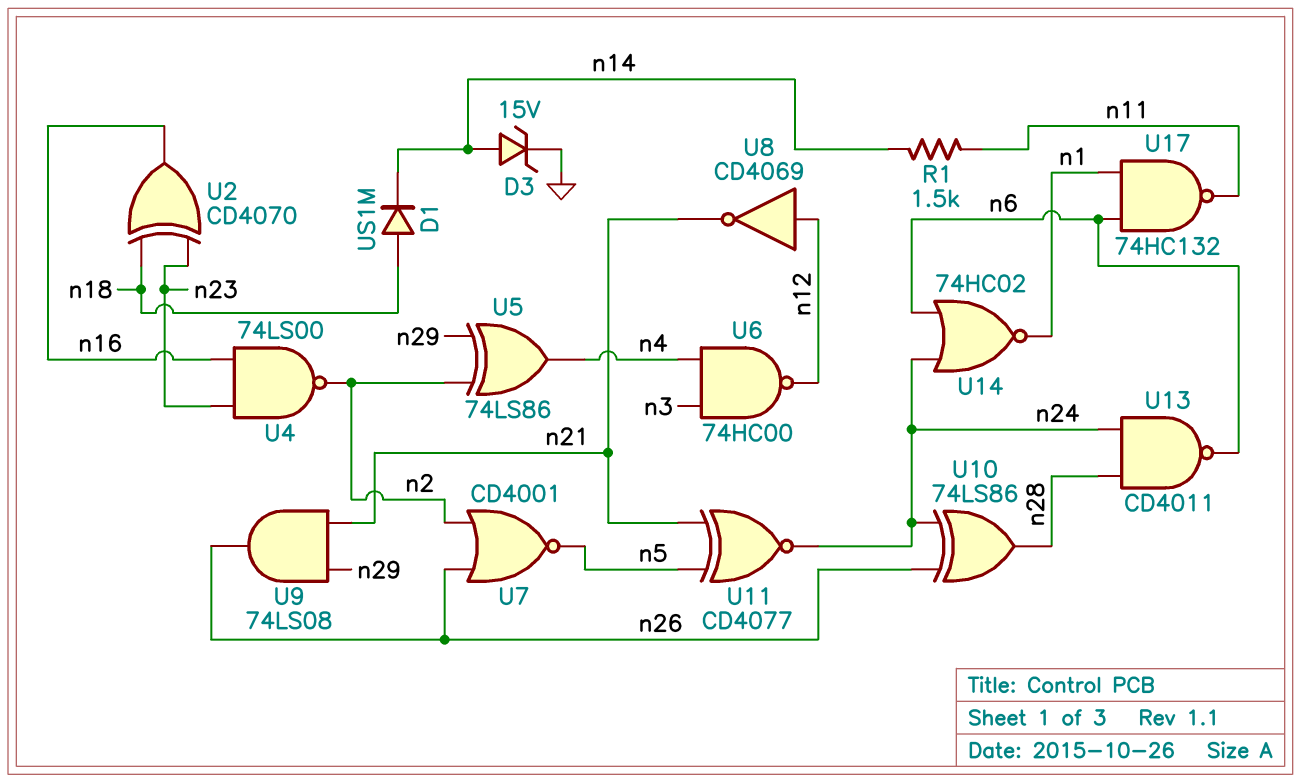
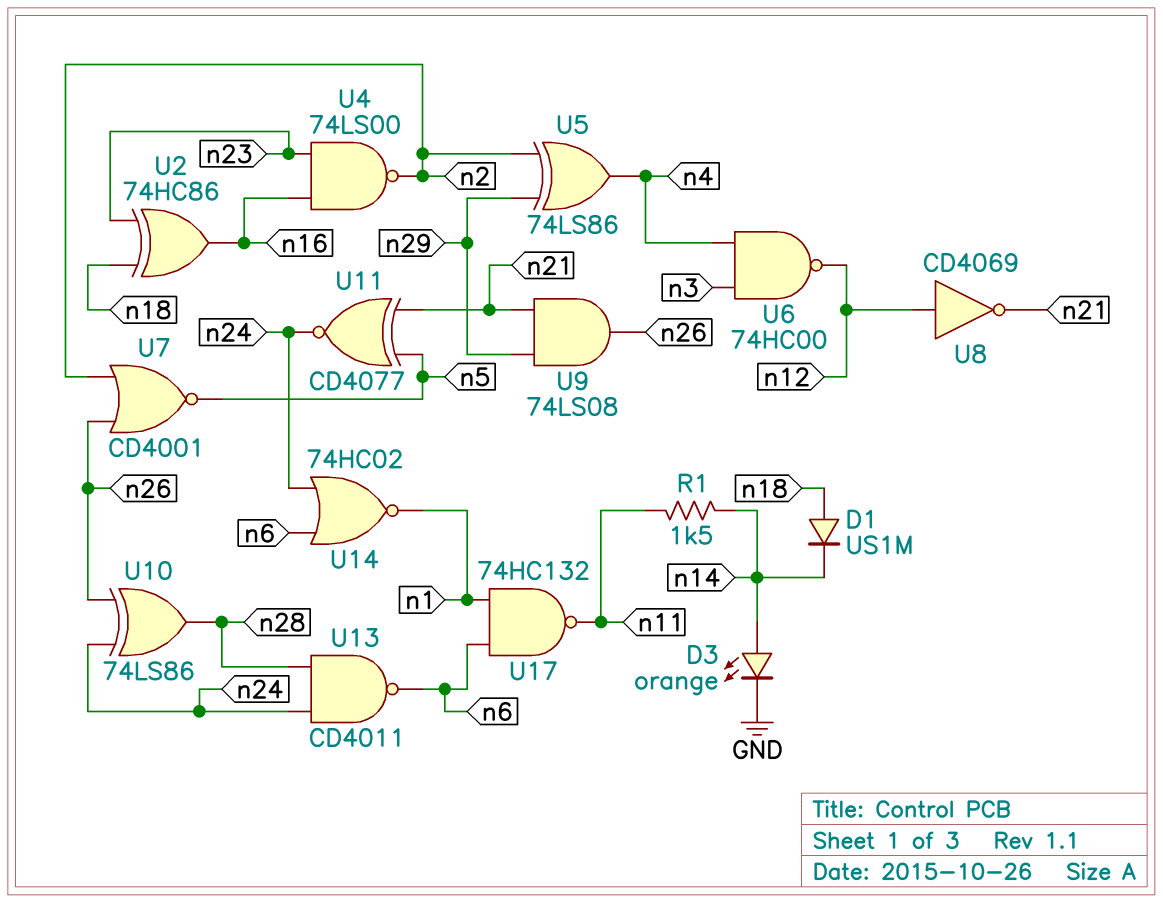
D3: zener 15V (A n14, K GND) -> LED orange (A n14, K GND)
U2: XOR CD4070 (in n18, in n23, out n16) -> XOR 74HC86 (in n18, in n23, out n16)

